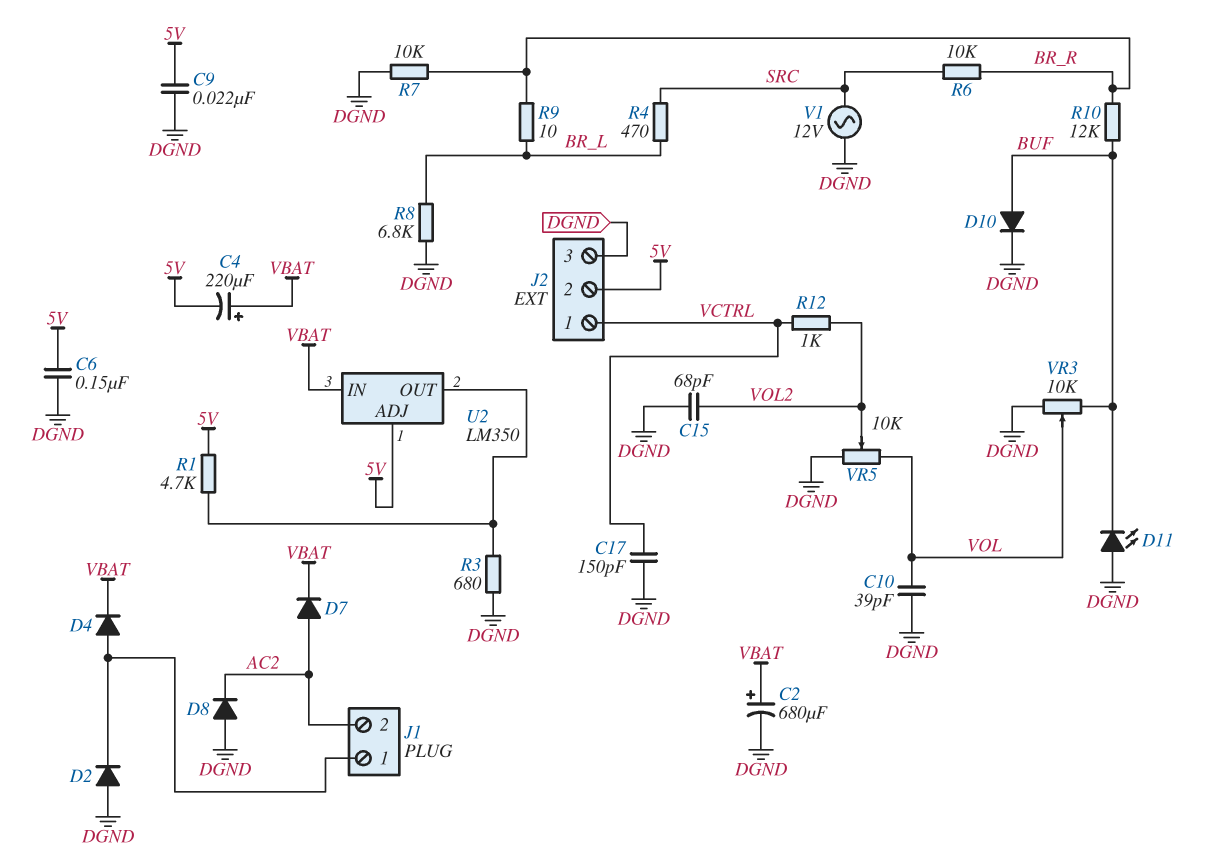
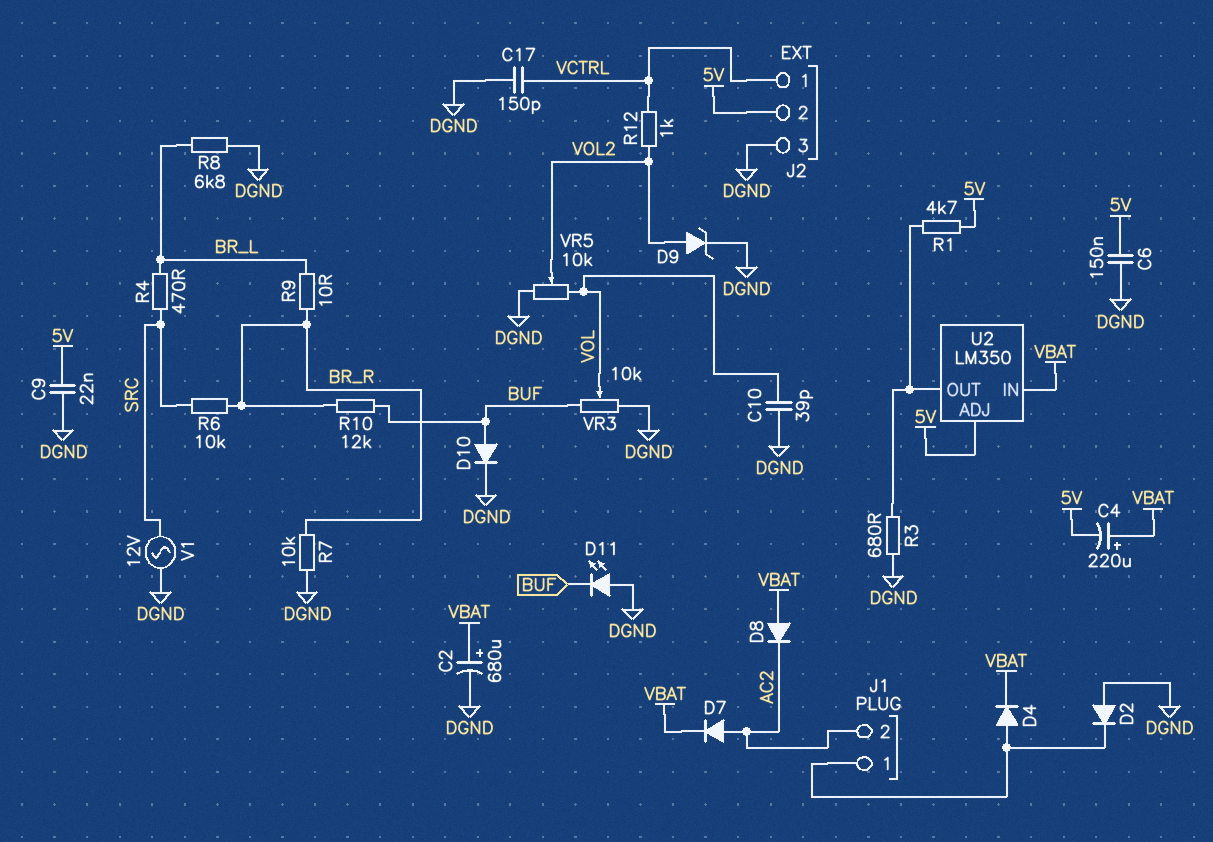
C15: 68pF (DGND, VOL2) -> none
D8: diode (A DGND, K AC2) -> diode (A VBAT, K AC2)
D9: none -> zener (A VOL2, K DGND)

